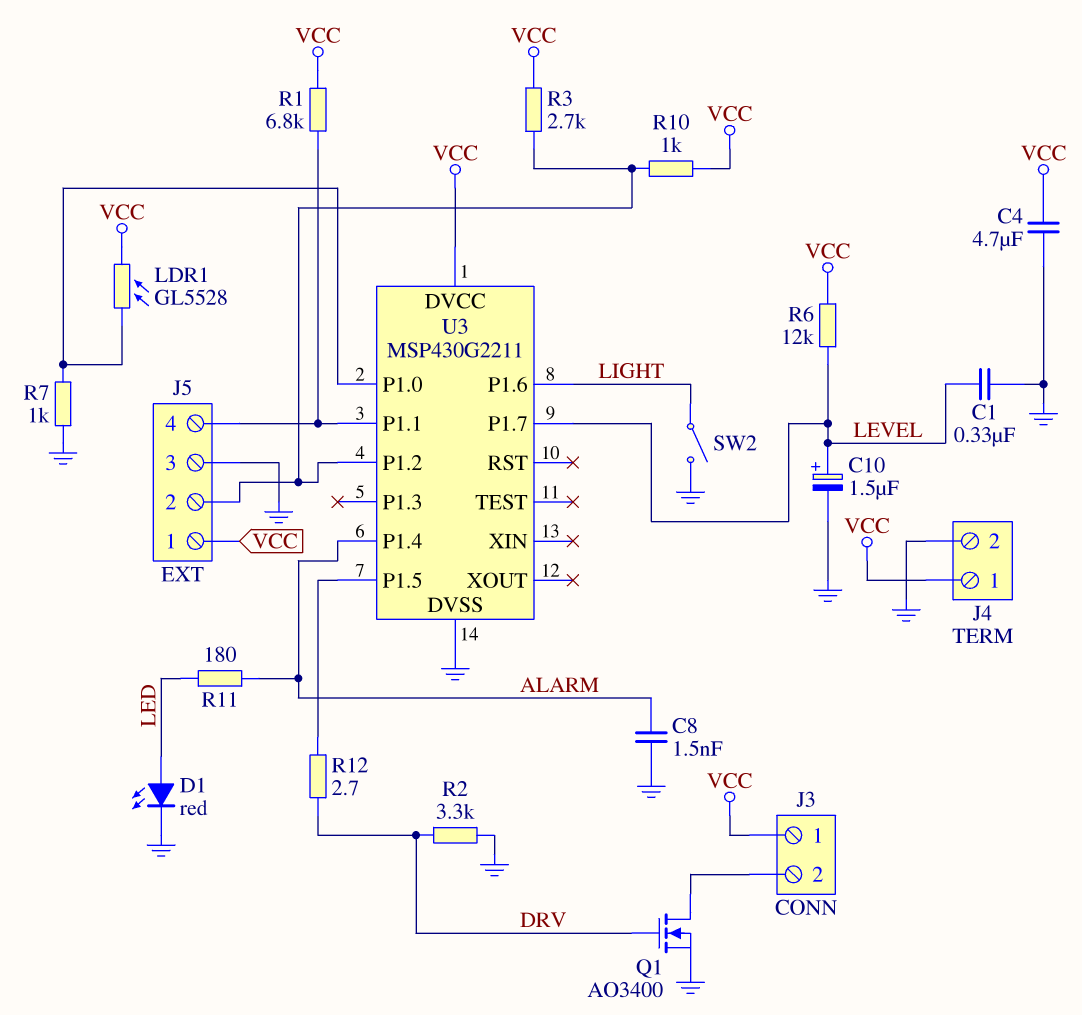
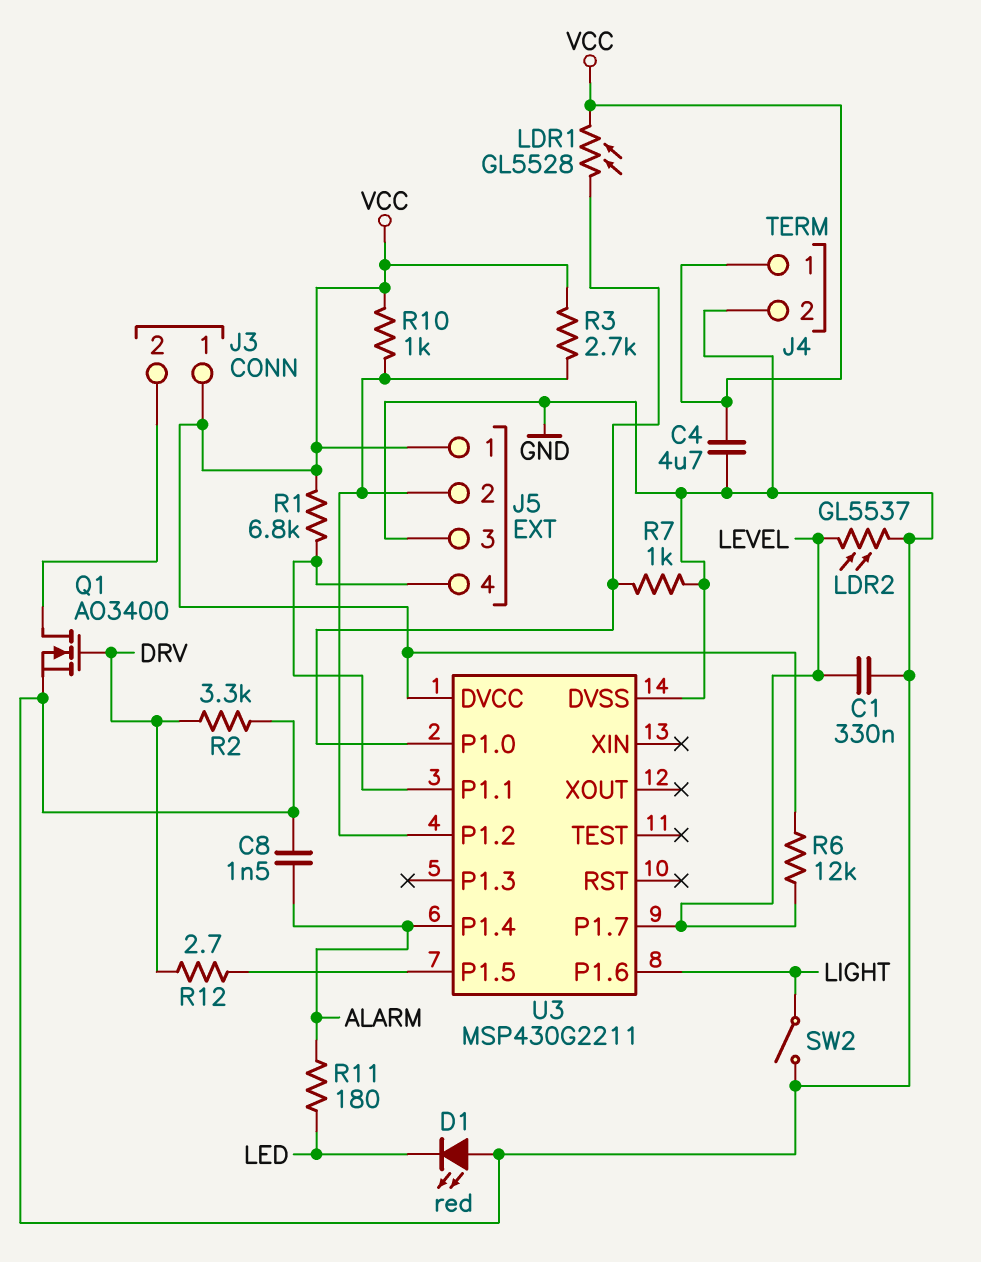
C10: 1.5uF (plus LEVEL, minus GND) -> none
D1: LED red (A LED, K GND) -> LED red (A GND, K LED)
LDR2: none -> GL5537 (GND, LEVEL)

